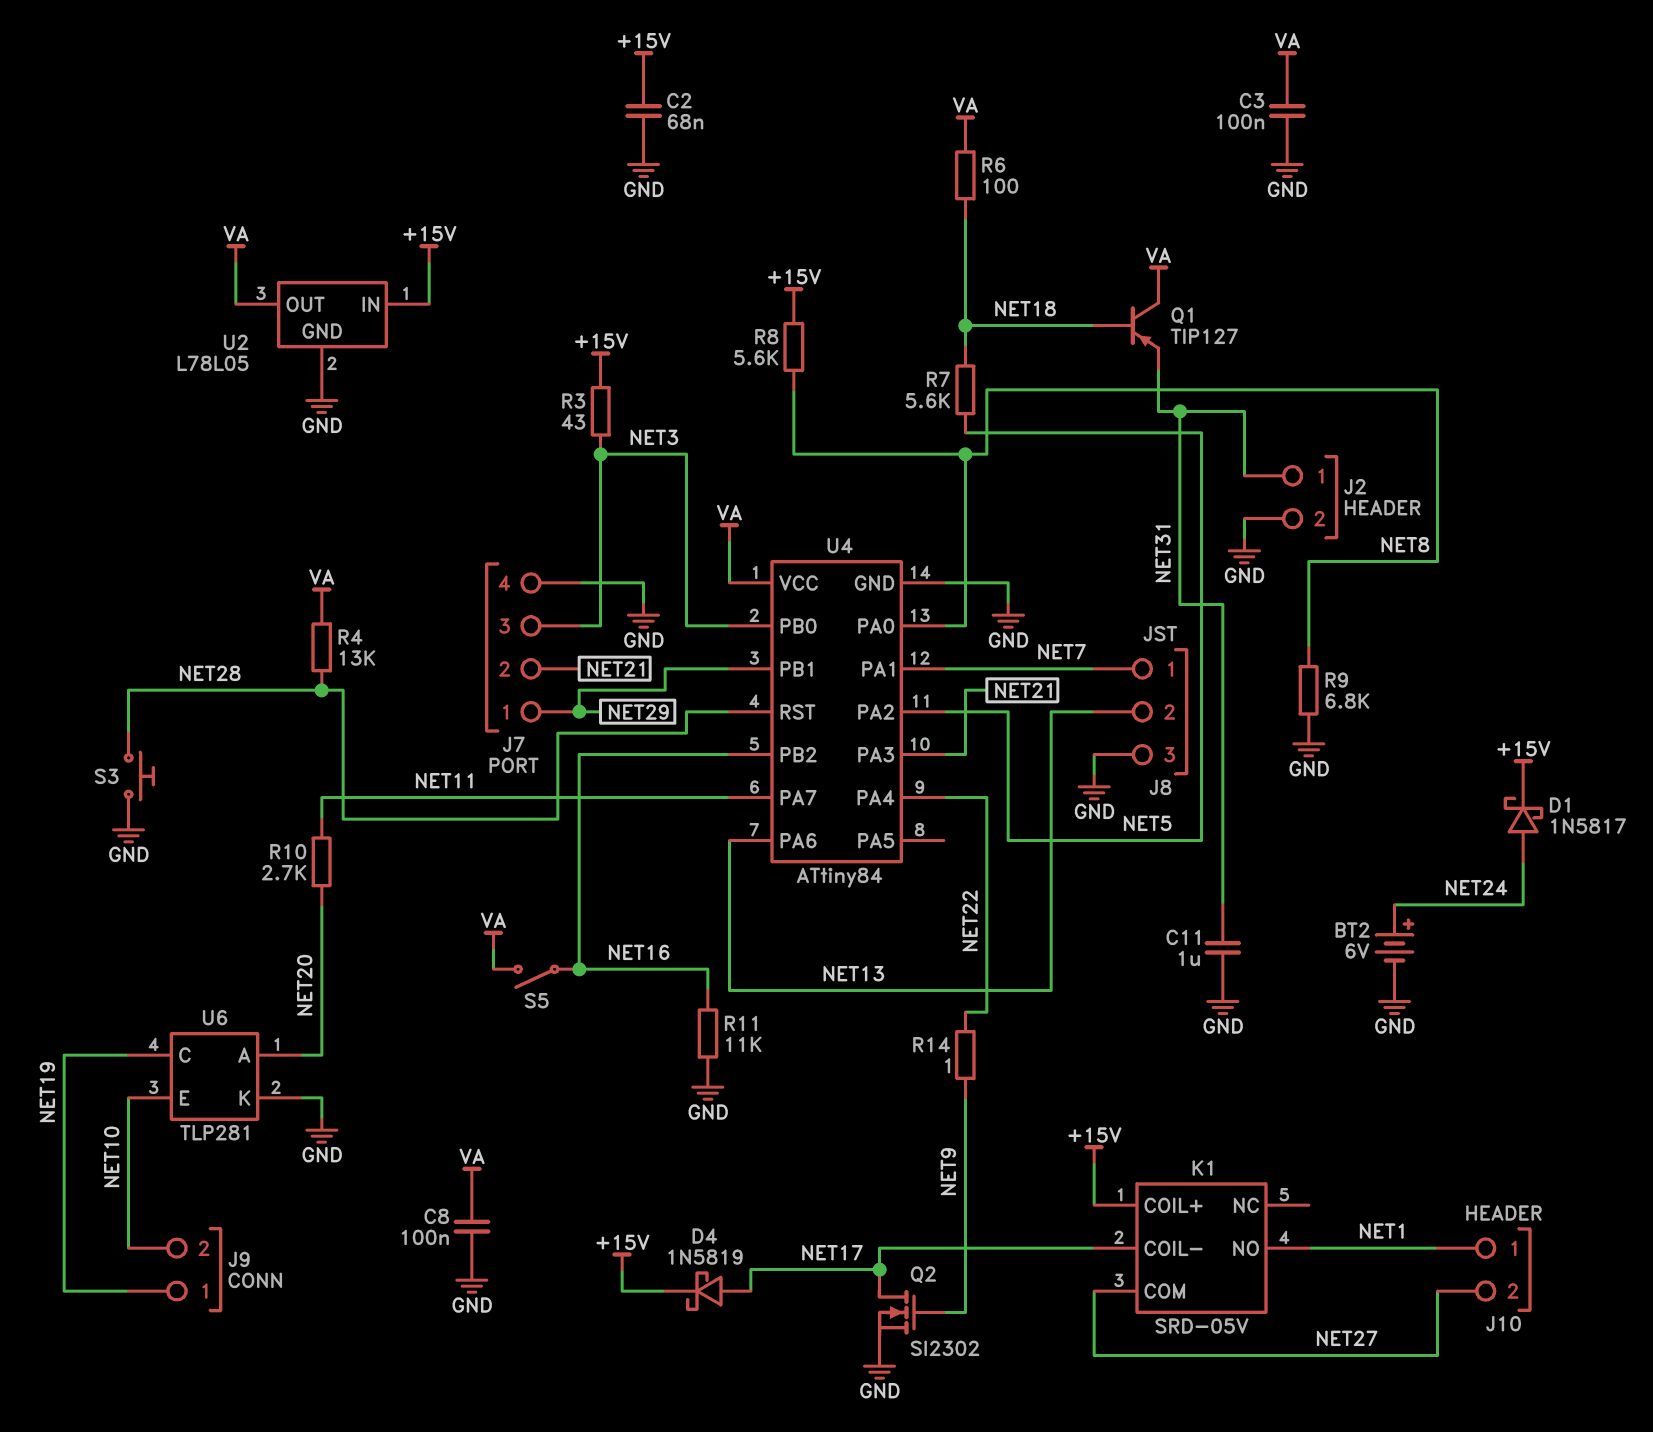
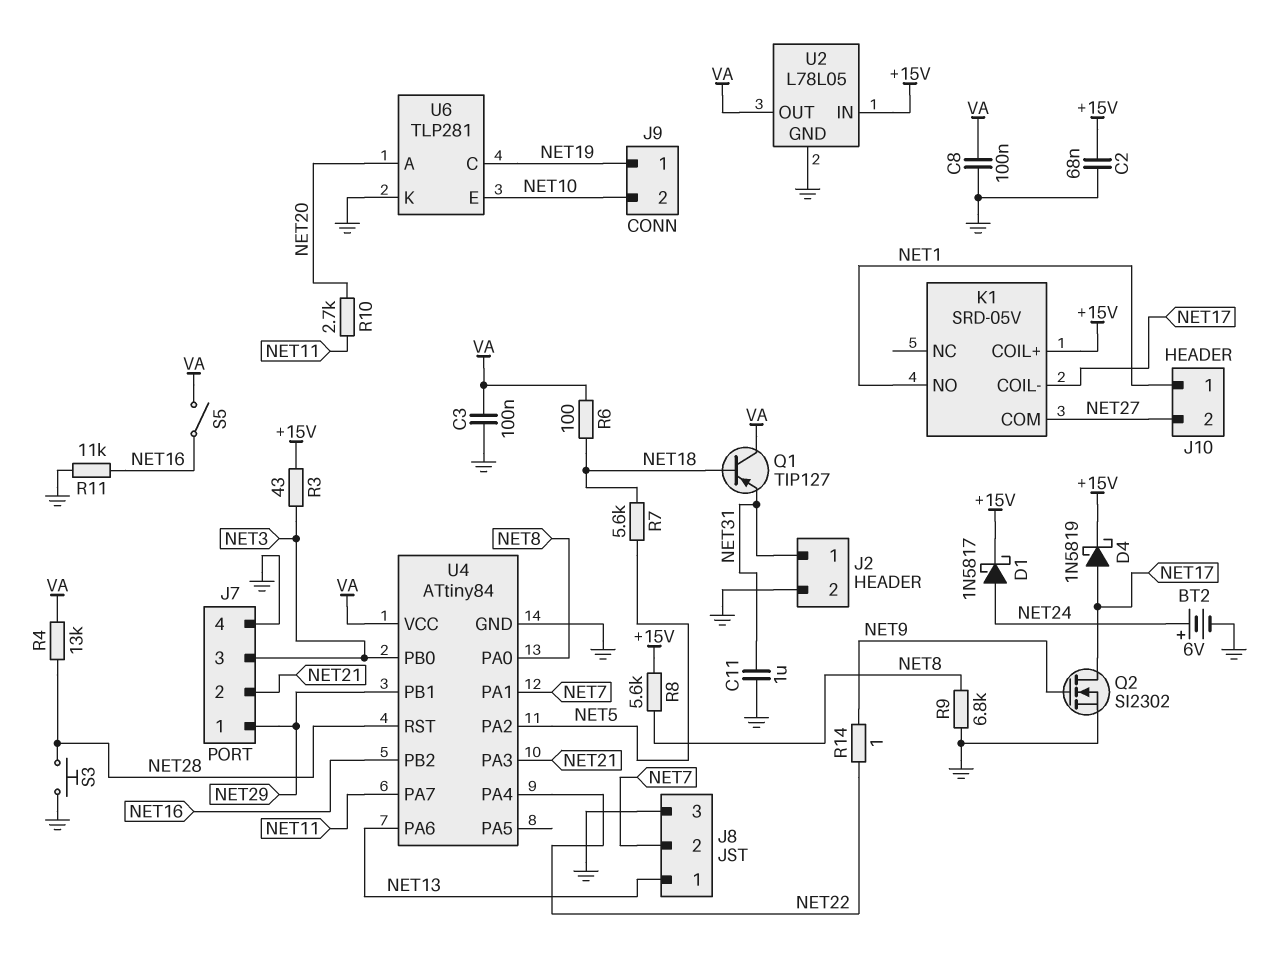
J8 pin 1: NET7 -> NET13
J8 pin 2: NET13 -> NET7

